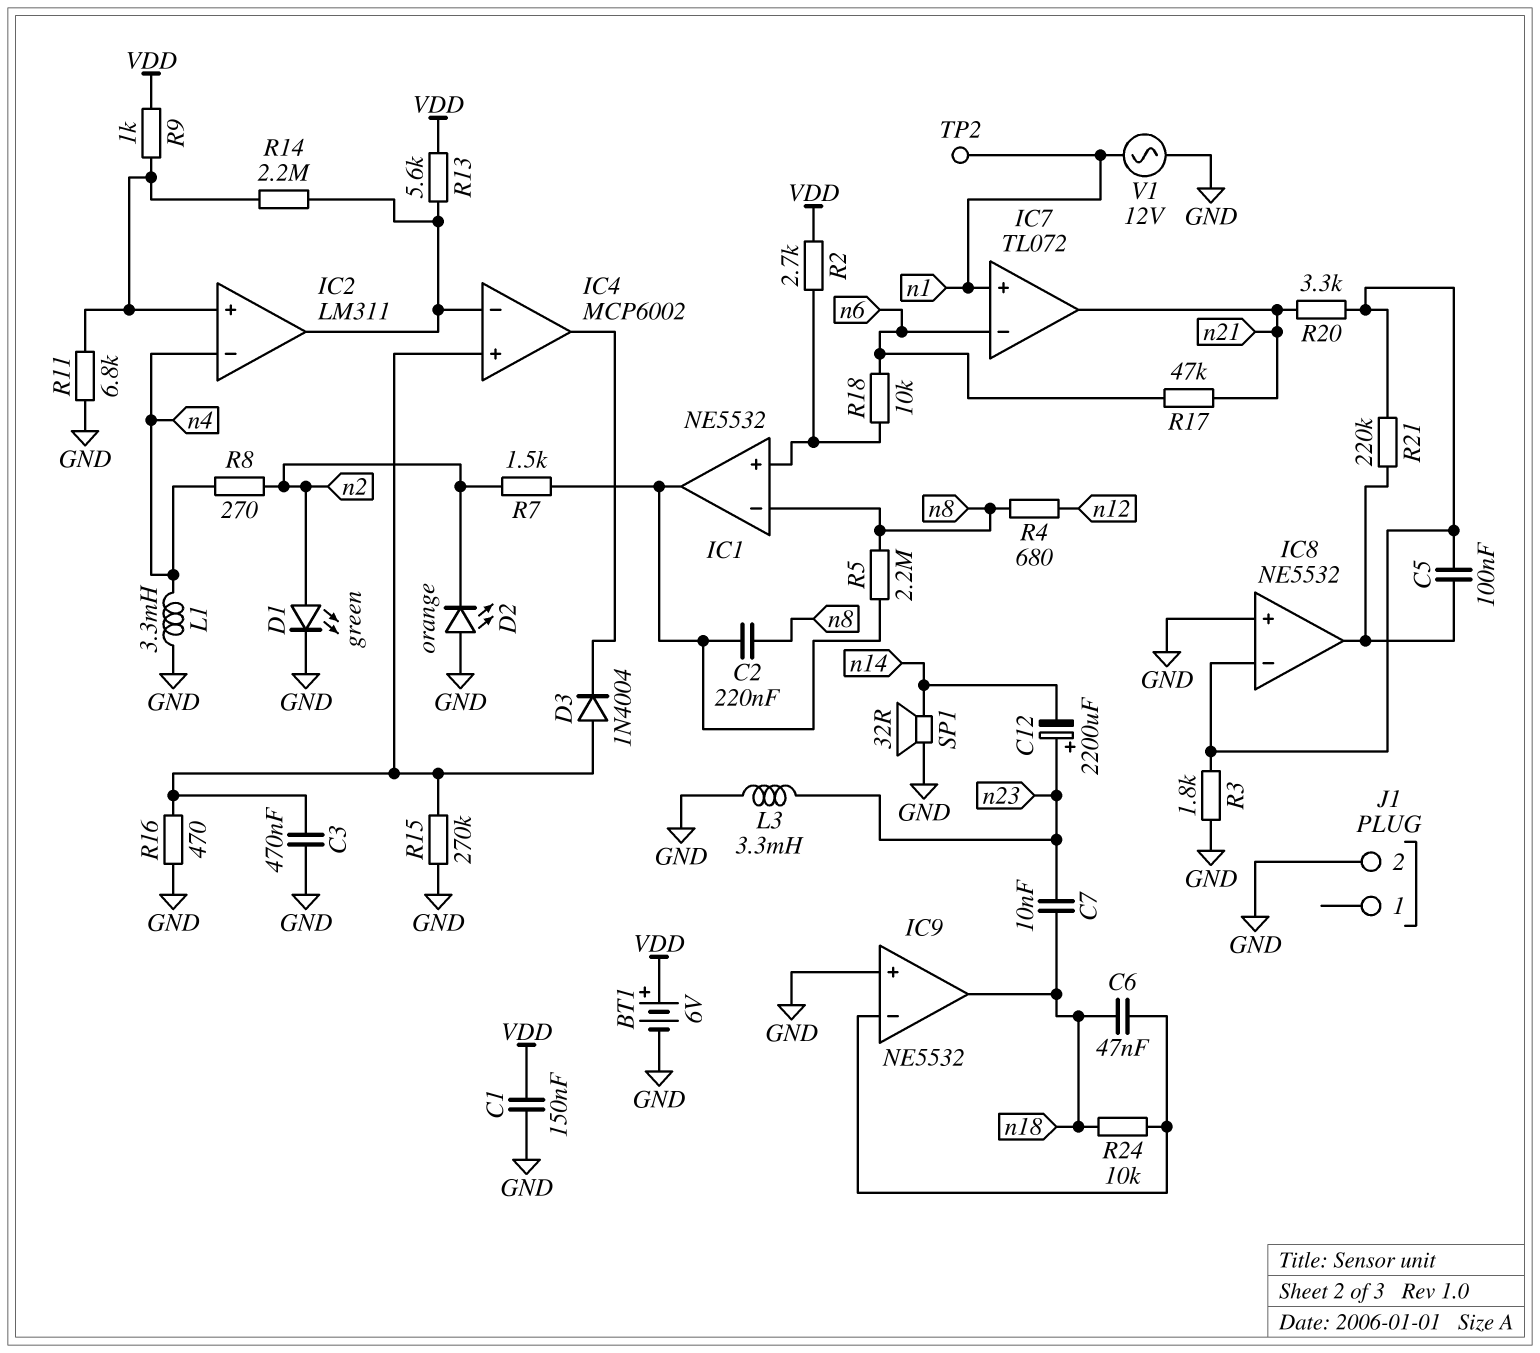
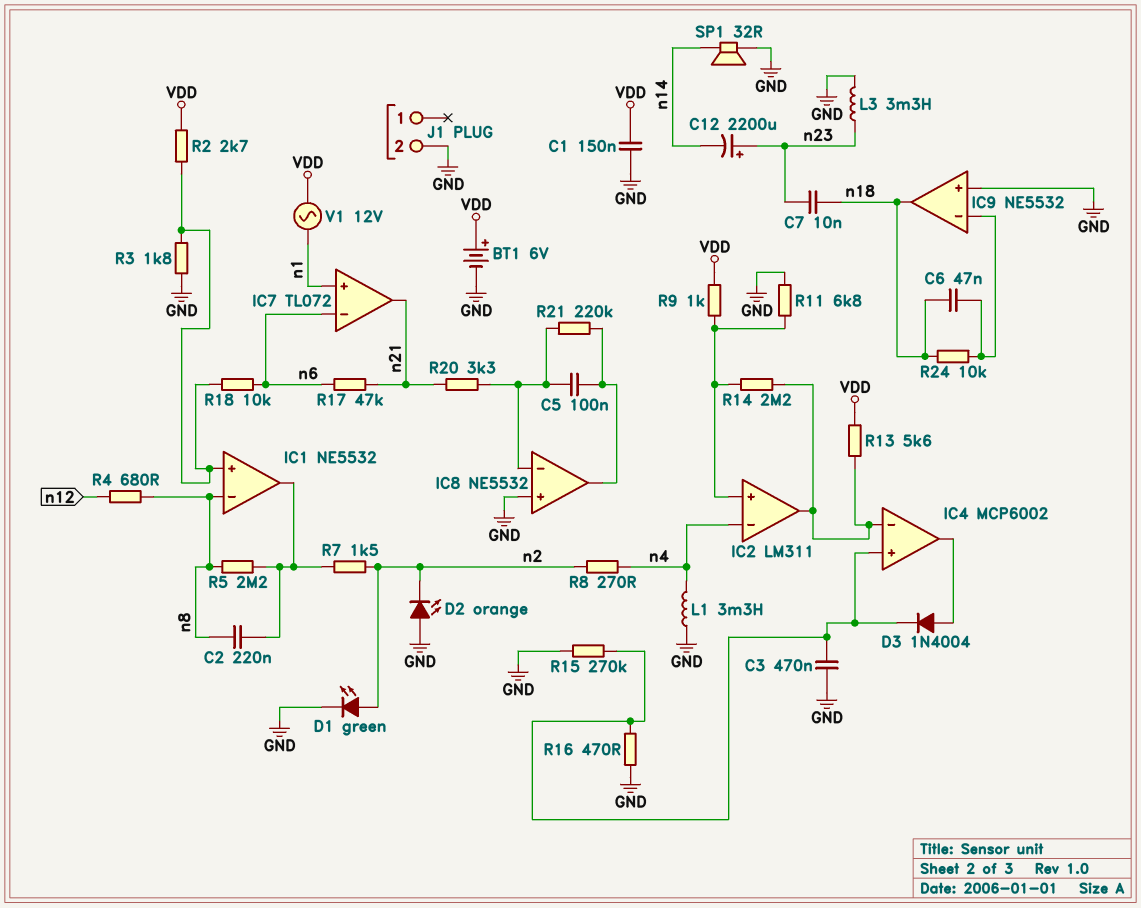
D3: diode 1N4004 (A IC4/in+, K IC4/out) -> diode 1N4004 (A IC4/out, K IC4/in+)
R3: 1.8k (GND, IC8/in-) -> 1.8k (GND, IC1/in+)
TP2: test point (n1) -> none
V1: AC 12V (GND, n1) -> AC 12V (VDD, n1)

